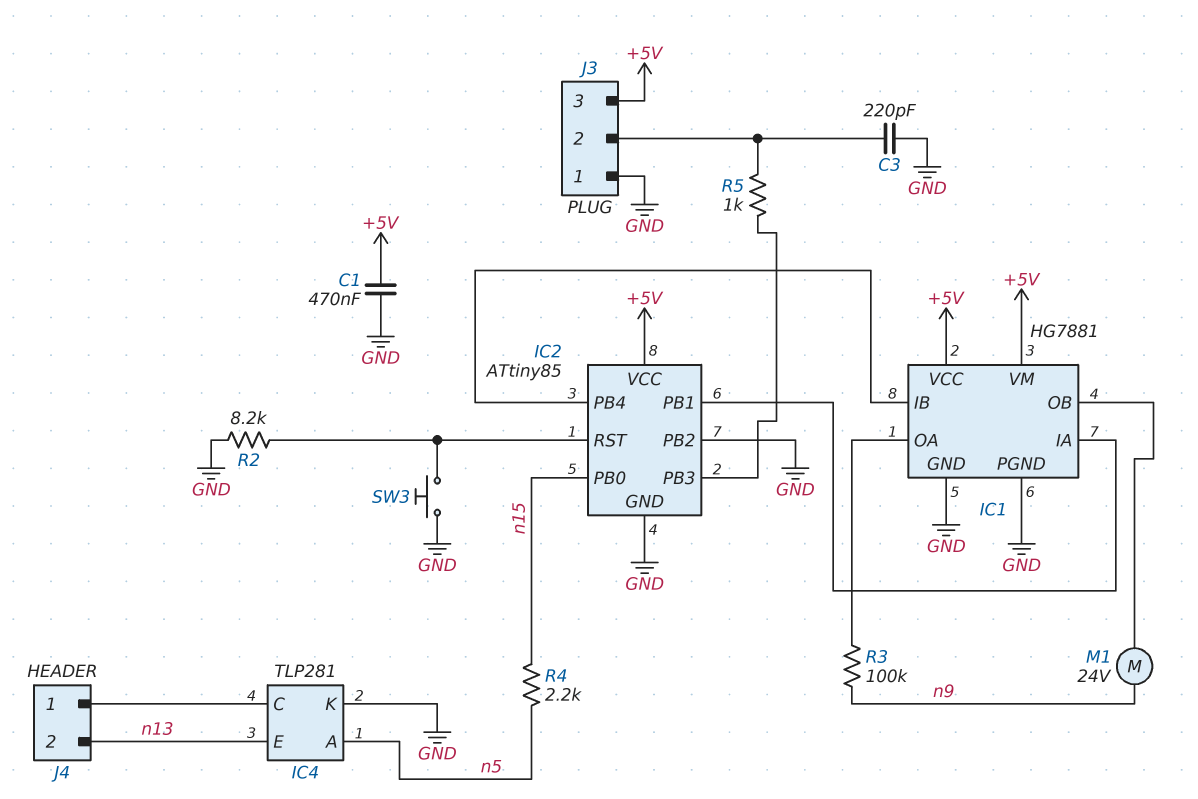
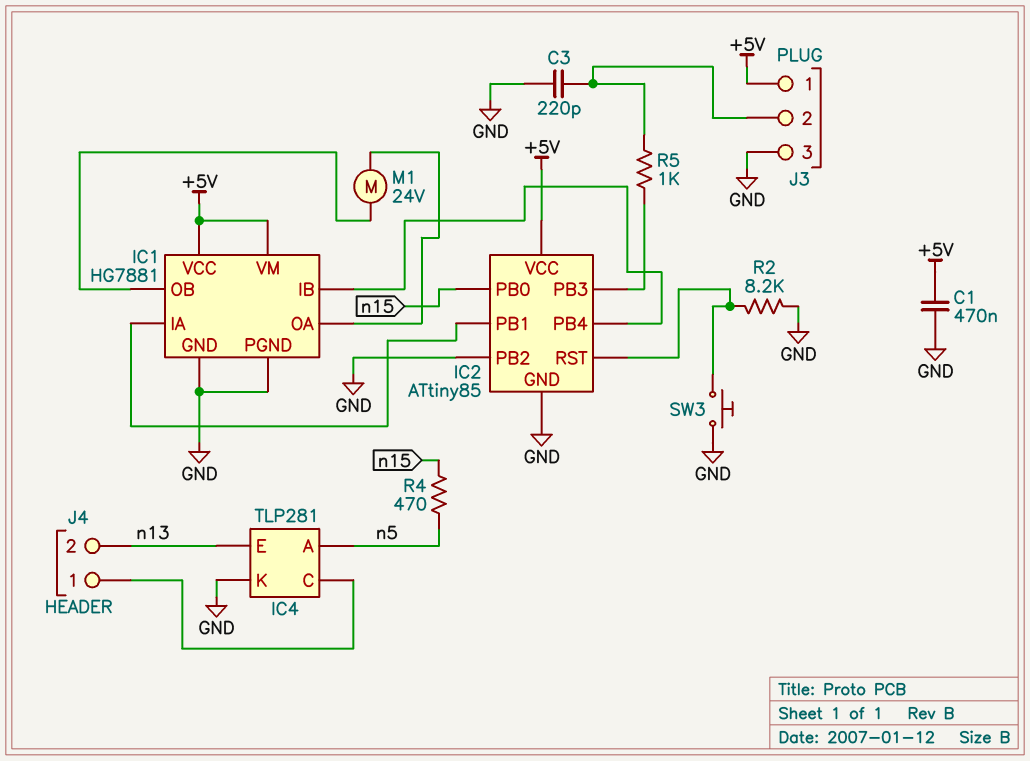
J3 pin 1: GND -> +5V
J3 pin 3: +5V -> GND
M1: motor 24V (IC1/OB, n9) -> motor 24V (IC1/OA, IC1/OB)
R3: 100k (IC1/OA, n9) -> none
R4: 2.2k (n5, n15) -> 470 (n5, n15)

